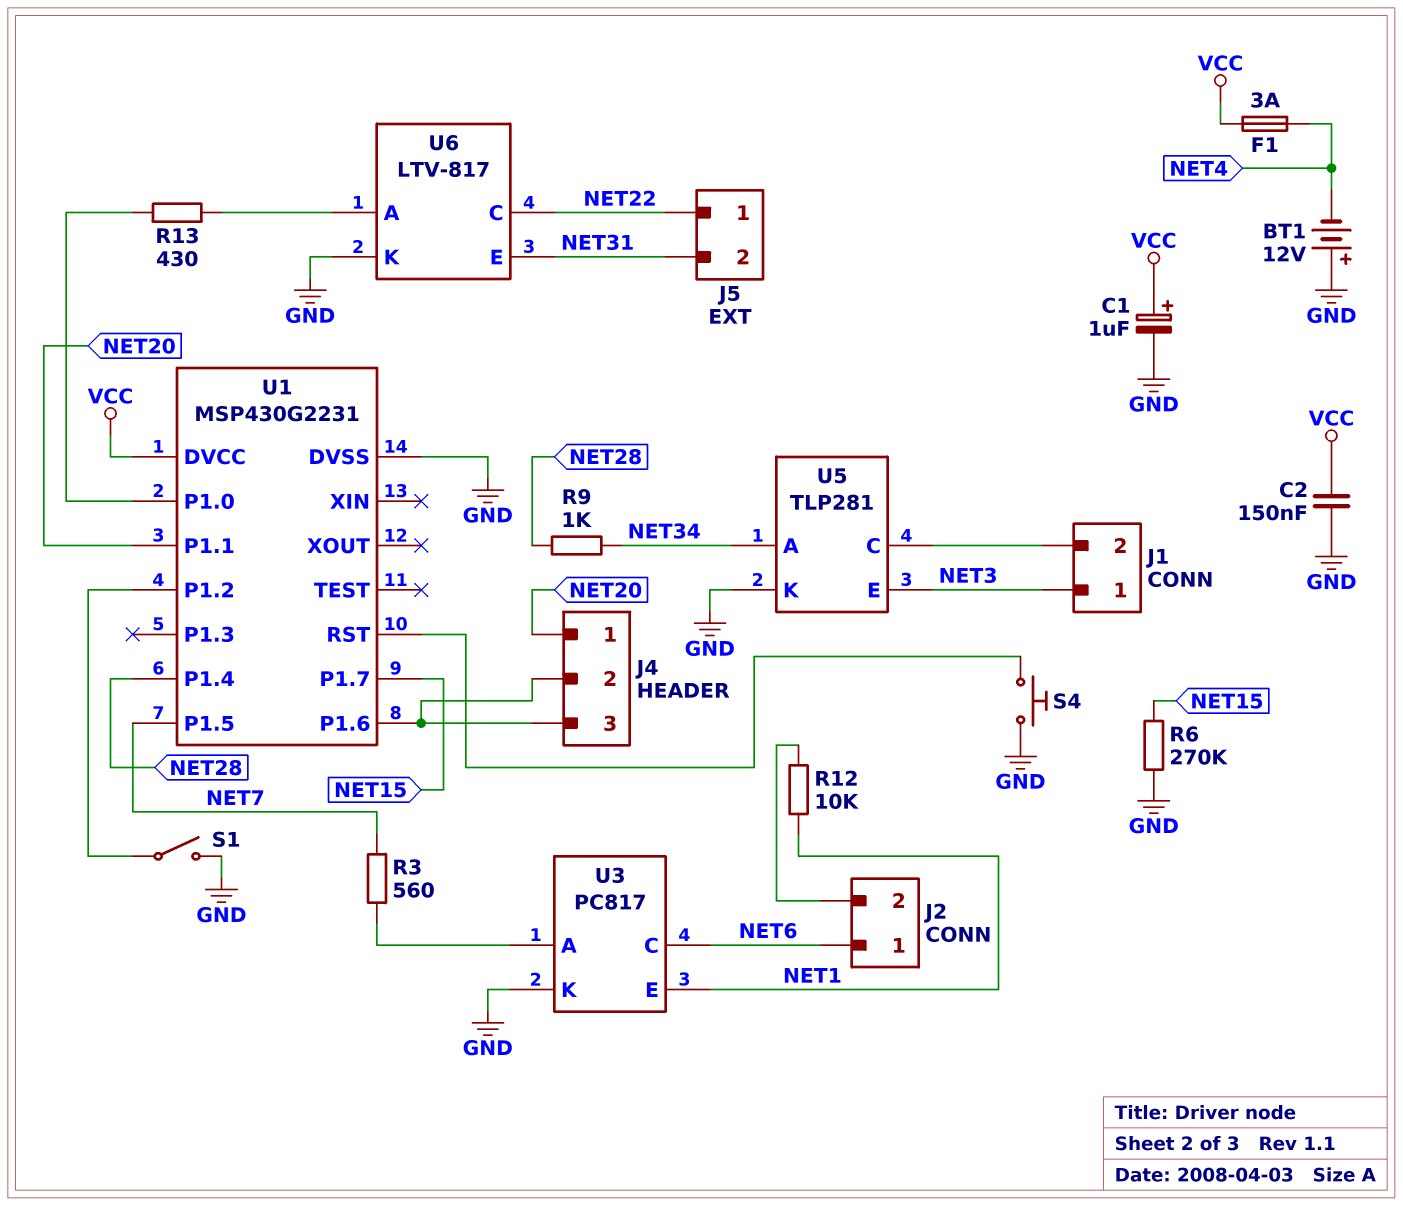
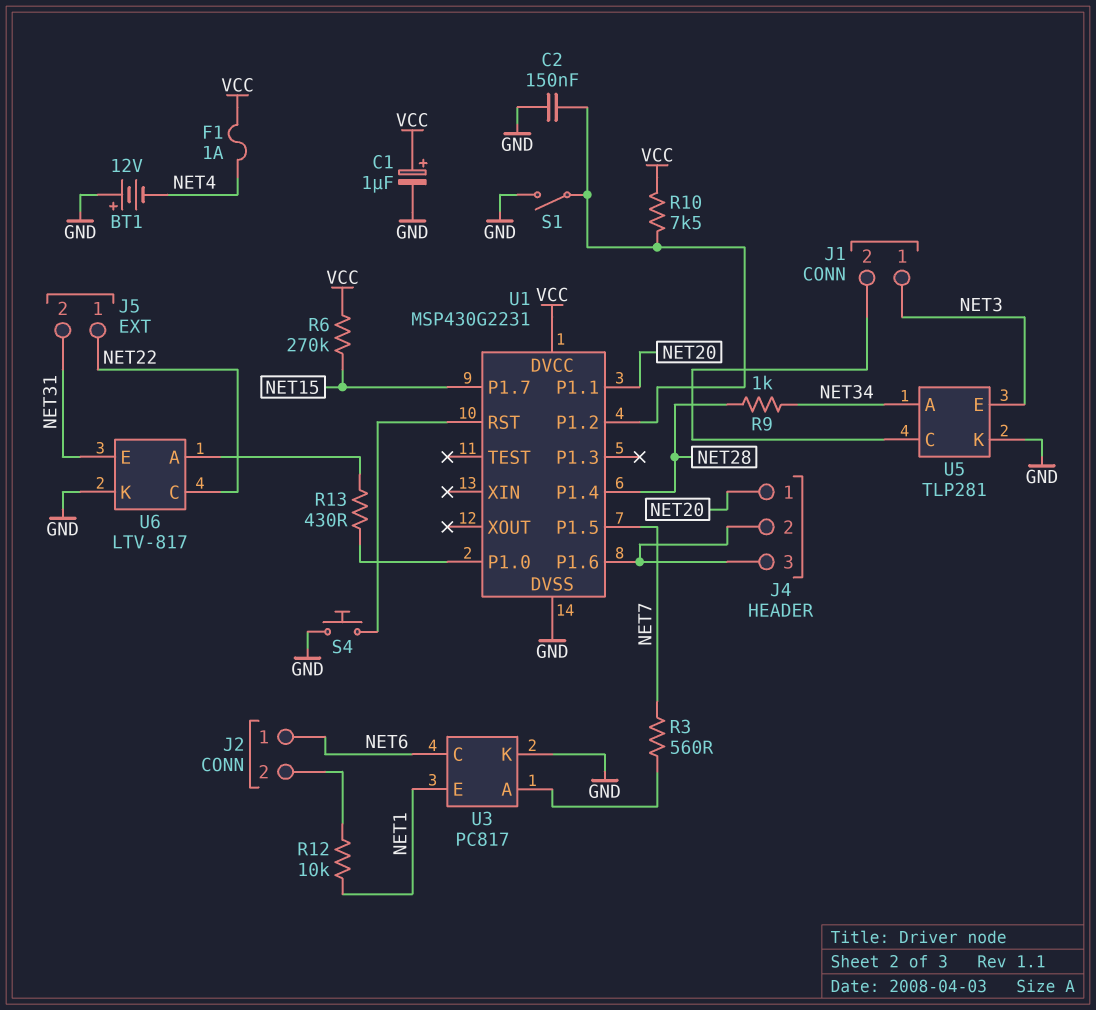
C2: 150nF (GND, VCC) -> 150nF (GND, U1/P1.2)
F1: 3A (NET4, VCC) -> 1A (NET4, VCC)
R6: 270k (GND, NET15) -> 270k (NET15, VCC)
R10: none -> 7.5k (U1/P1.2, VCC)

